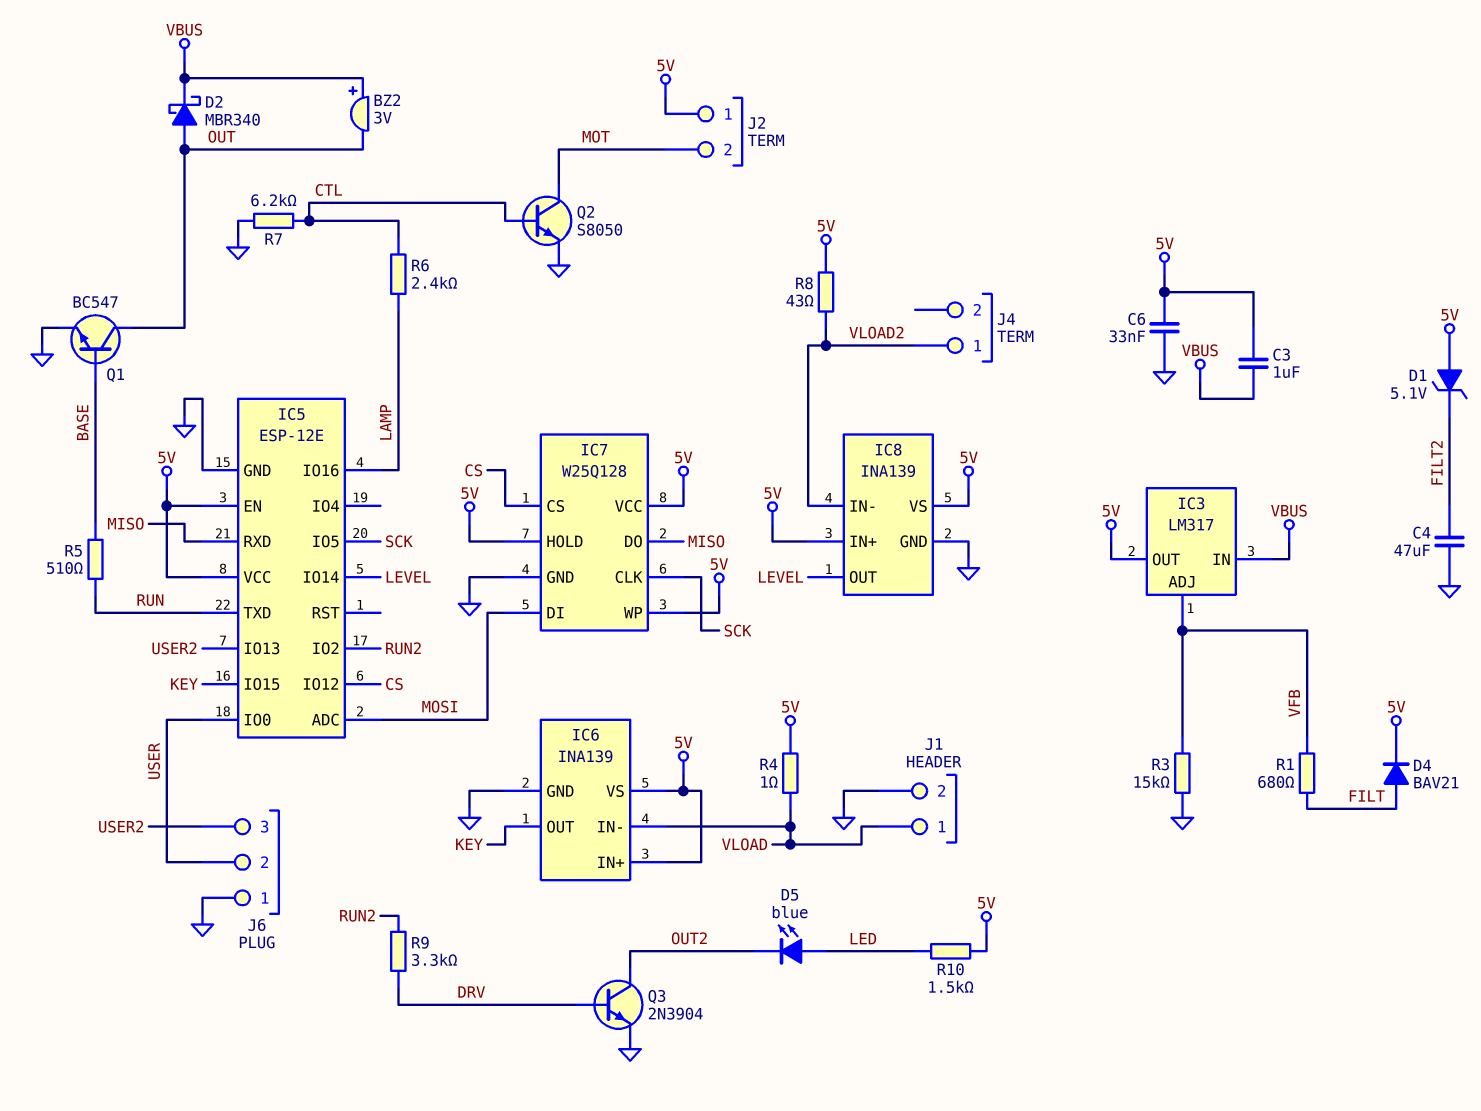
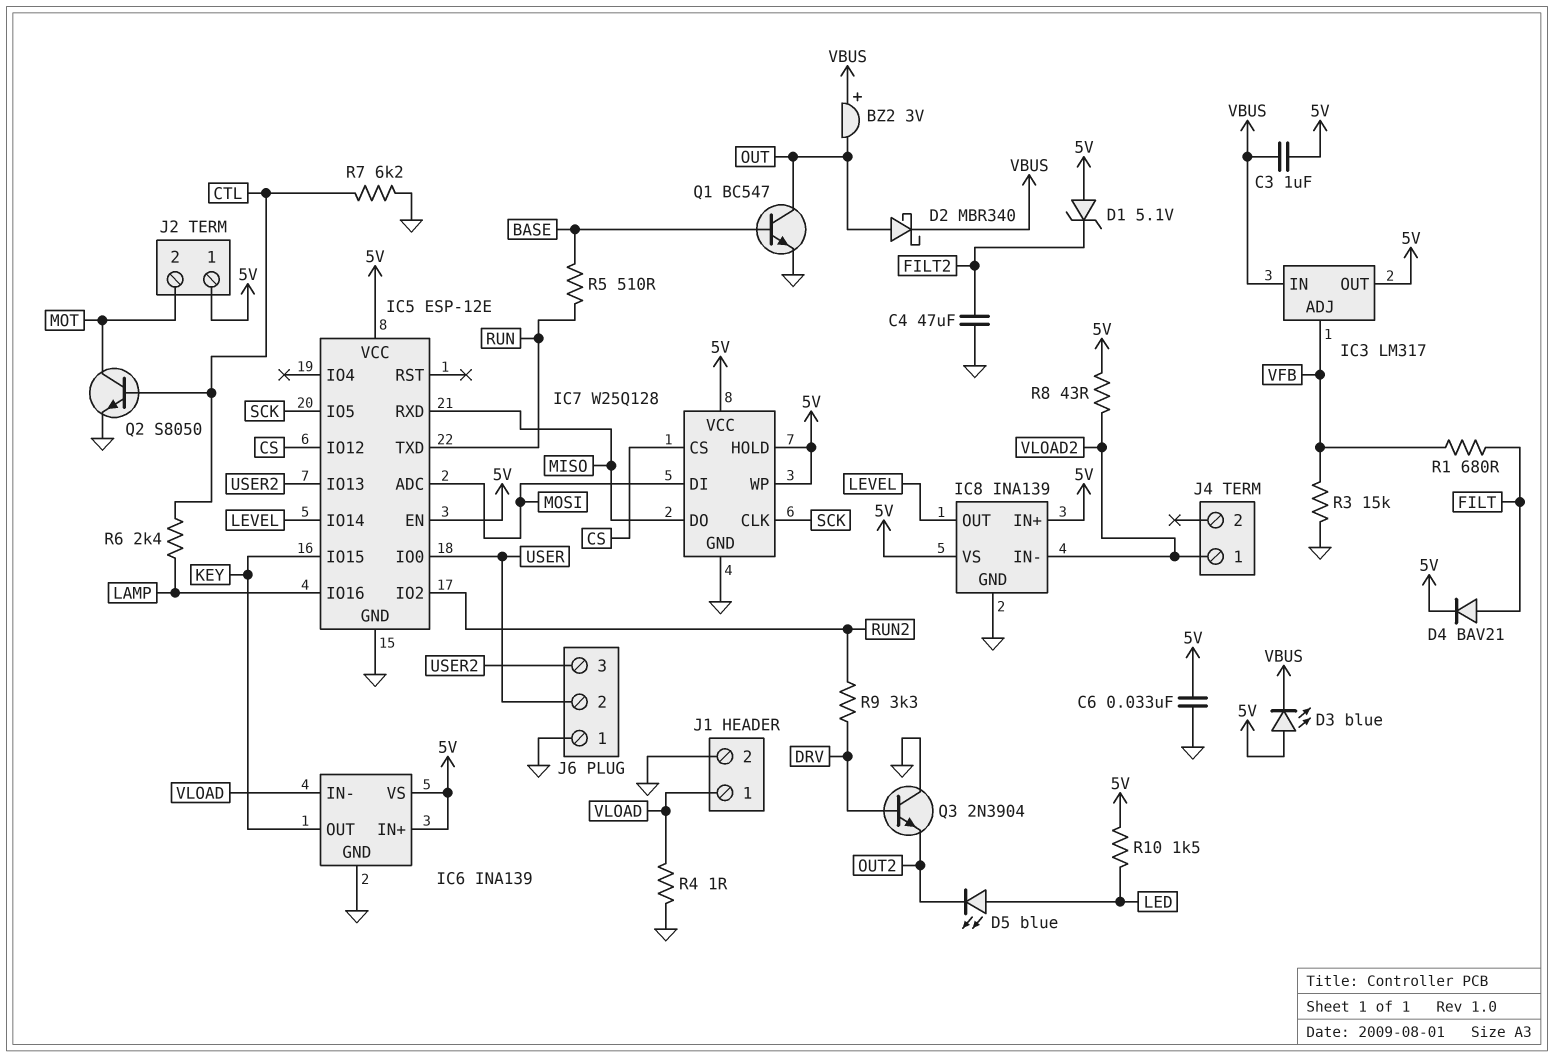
D3: none -> LED blue (A 5V, K VBUS)
Q3: NPN 2N3904 (B DRV, C OUT2, E GND) -> NPN 2N3904 (B DRV, C GND, E OUT2)
R4: 1 (5V, VLOAD) -> 1 (GND, VLOAD)

